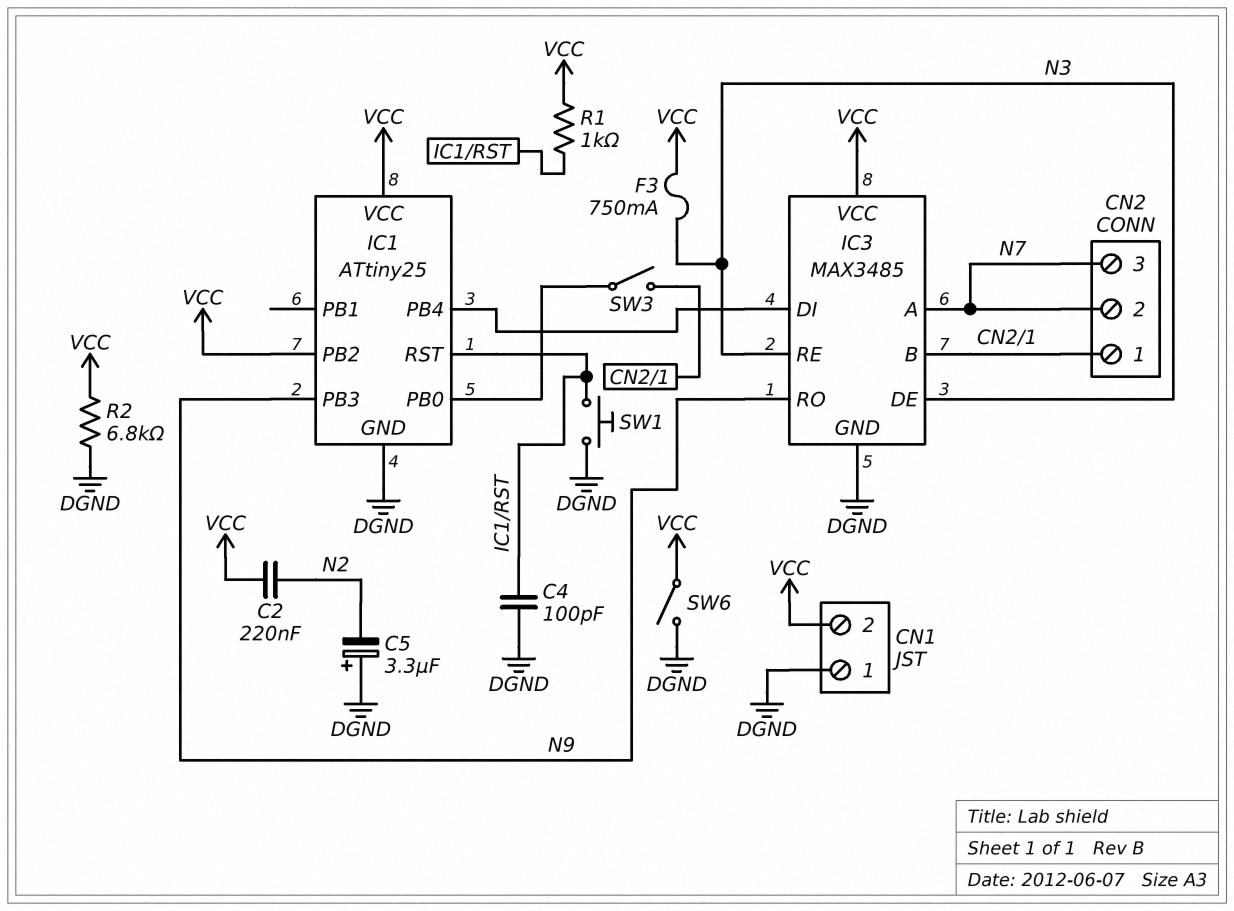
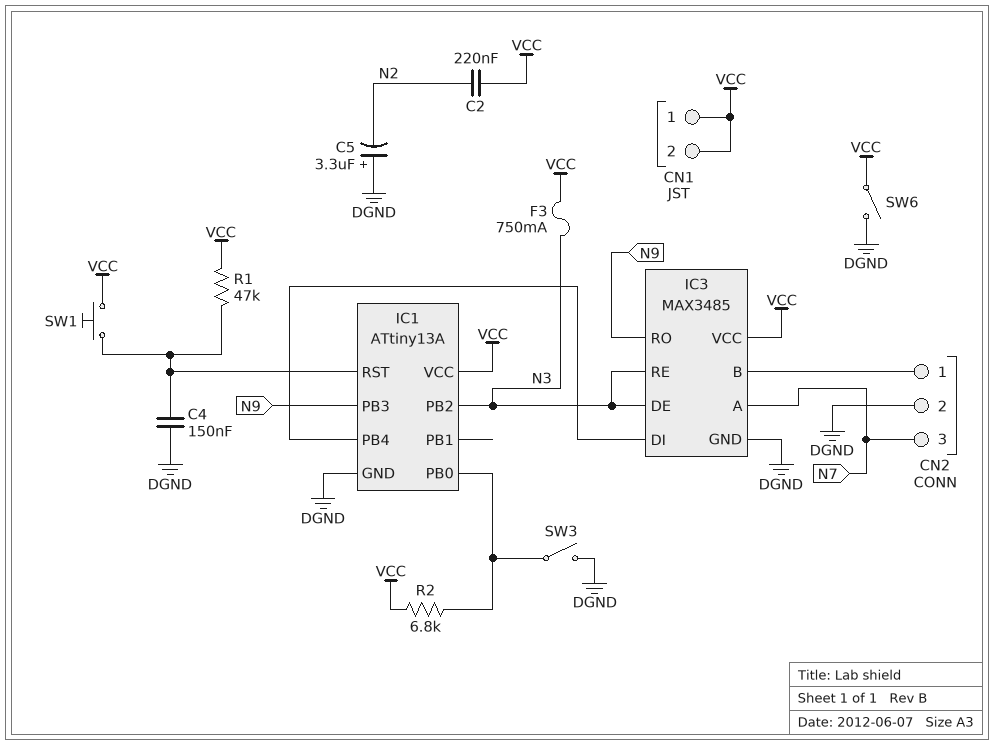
C4: 100pF (DGND, IC1/RST) -> 150nF (DGND, IC1/RST)
CN1 pin 1: DGND -> VCC
CN2 pin 2: N7 -> DGND
IC1: ATtiny25 -> ATtiny13A
IC1 pin PB2: VCC -> N3
R1: 1k (IC1/RST, VCC) -> 47k (IC1/RST, VCC)
R2: 6.8k (DGND, VCC) -> 6.8k (IC1/PB0, VCC)
SW1: button (DGND, IC1/RST) -> button (IC1/RST, VCC)
SW3: switch (CN2/1, IC1/PB0) -> switch (DGND, IC1/PB0)

